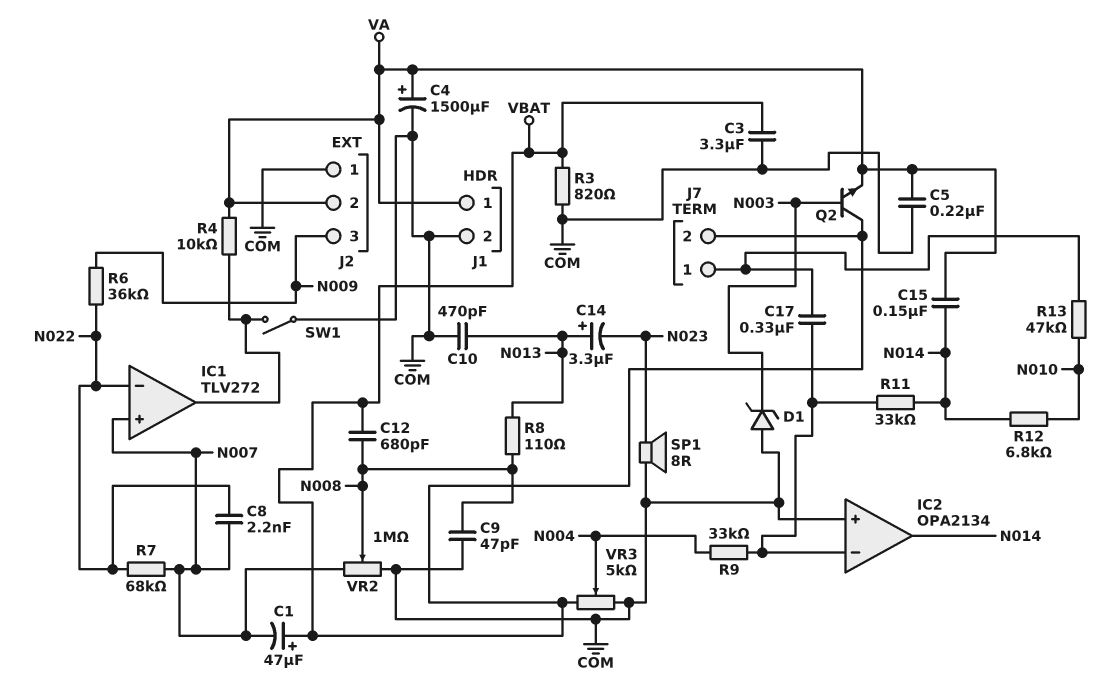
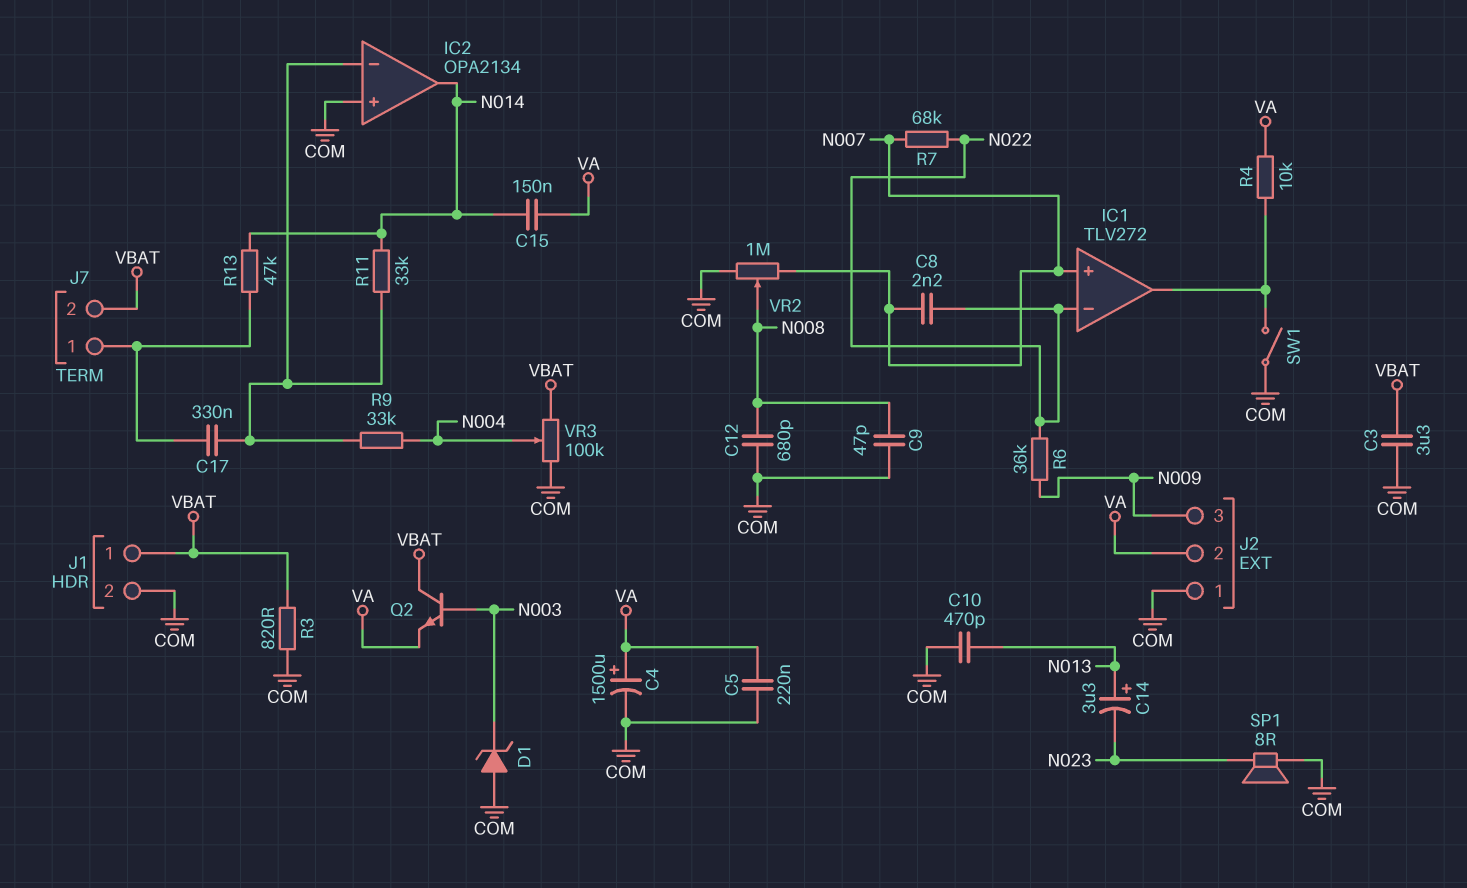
C1: 47uF (plus VBAT, minus N007) -> none
C12: 680pF (N008, VBAT) -> 680pF (COM, N008)
J1 pin 1: VA -> VBAT
R8: 110 (N008, N013) -> none
R12: 6.8k (N010, N014) -> none
R13: 47k (J7/1, N010) -> 47k (J7/1, N014)
VR3: 5k (COM, VBAT, wiper N004) -> 100k (COM, VBAT, wiper N004)

